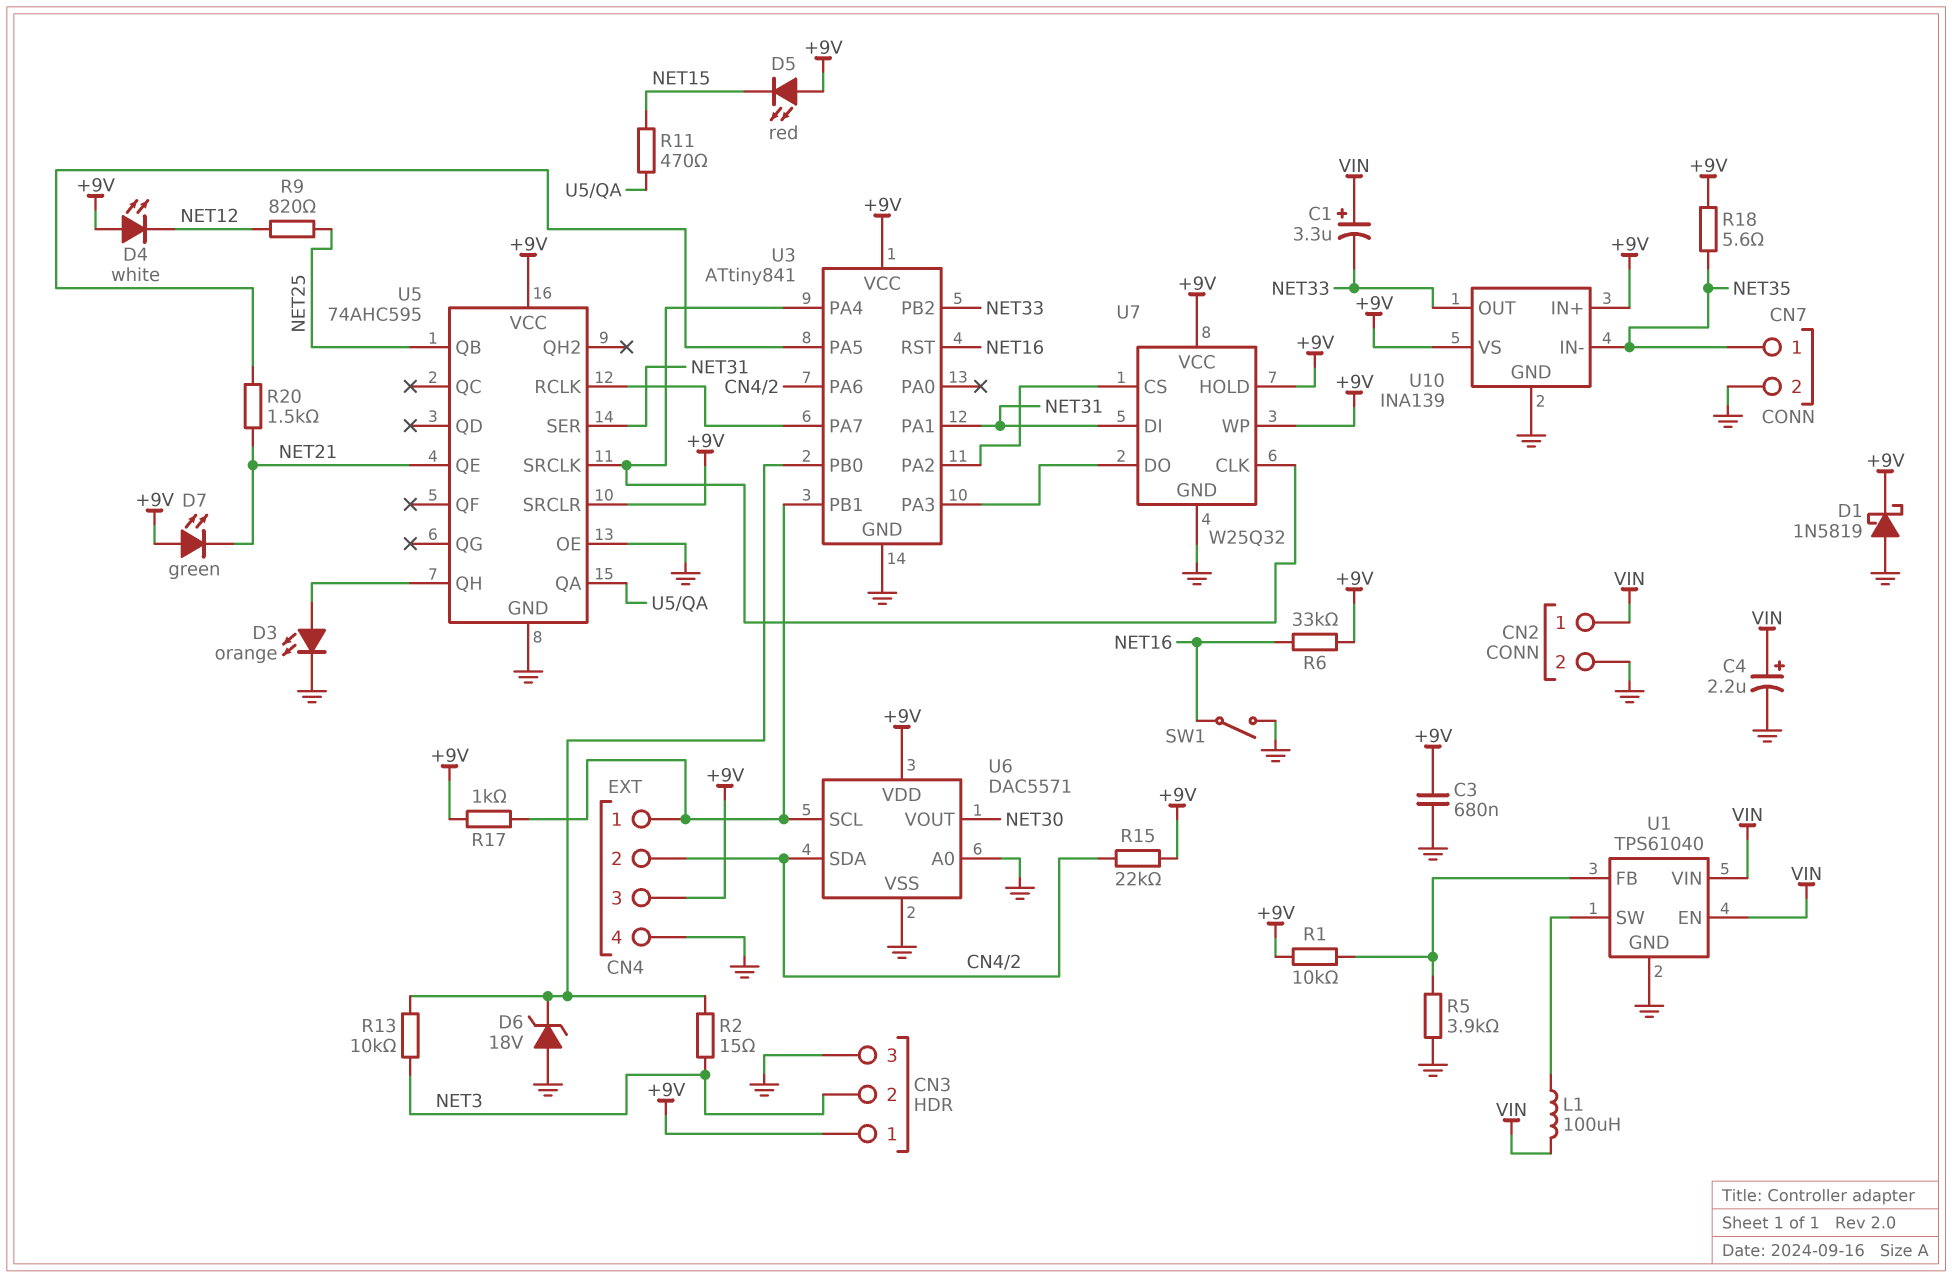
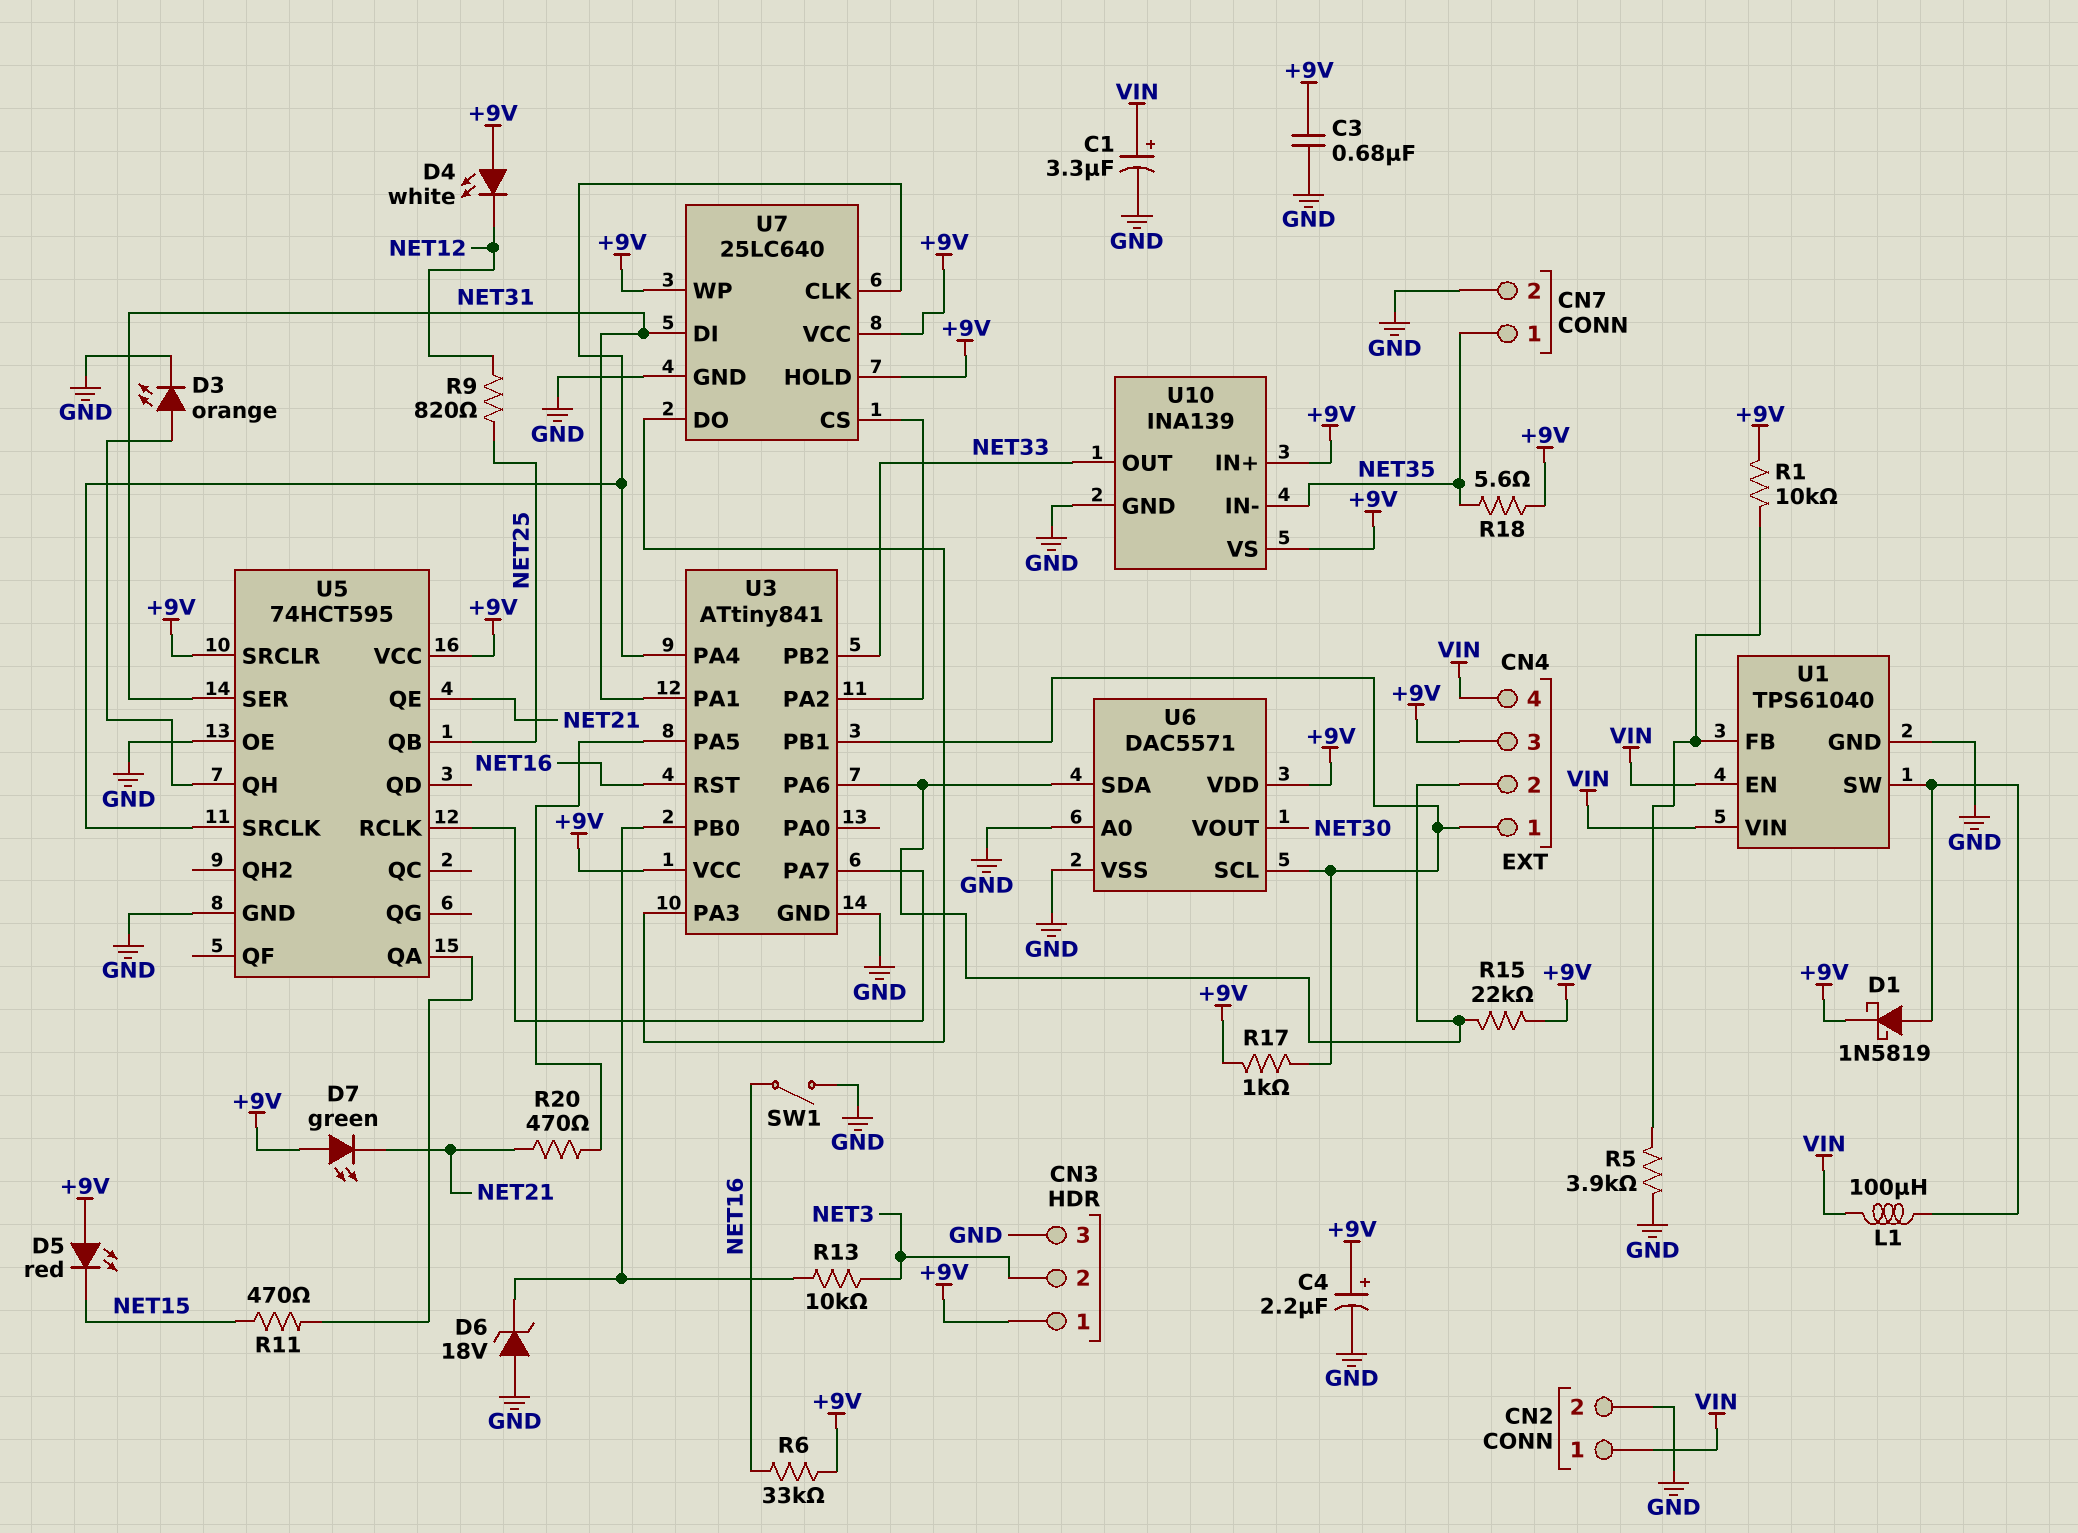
C1: 3.3uF (plus VIN, minus NET33) -> 3.3uF (plus VIN, minus GND)
C4: 2.2uF (plus VIN, minus GND) -> 2.2uF (plus +9V, minus GND)
CN4 pin 4: GND -> VIN
D1: schottky 1N5819 (A GND, K +9V) -> schottky 1N5819 (A U1/SW, K +9V)
R2: 15 (NET3, U3/PB0) -> none
R20: 1.5k (NET21, U3/PA5) -> 470 (NET21, U3/PA5)
U5: 74AHC595 -> 74HCT595
U7: W25Q32 -> 25LC640

